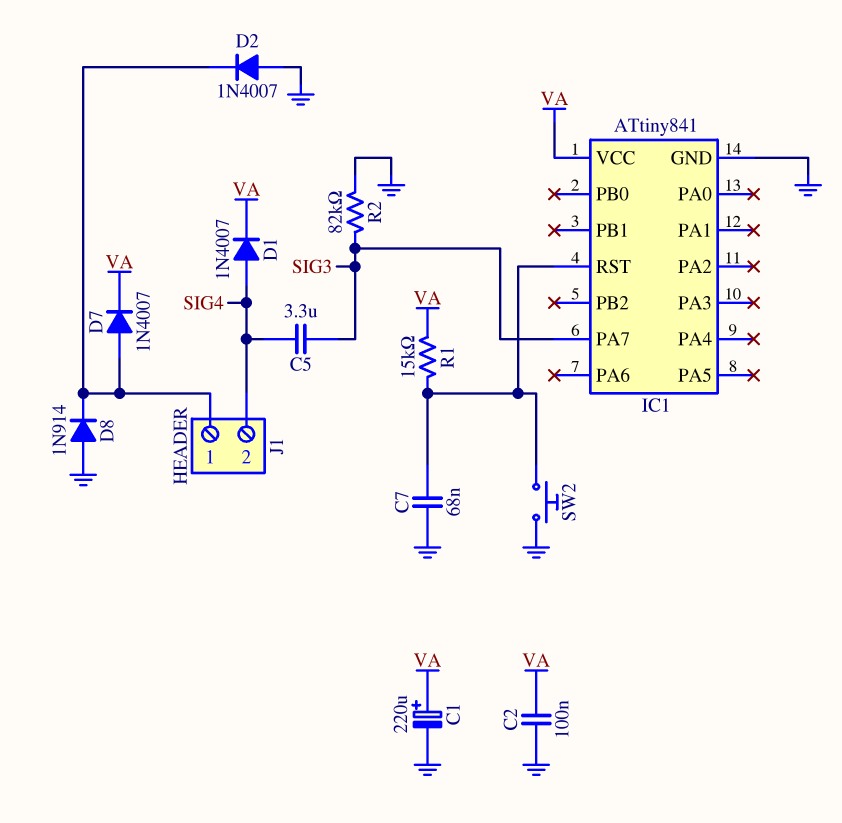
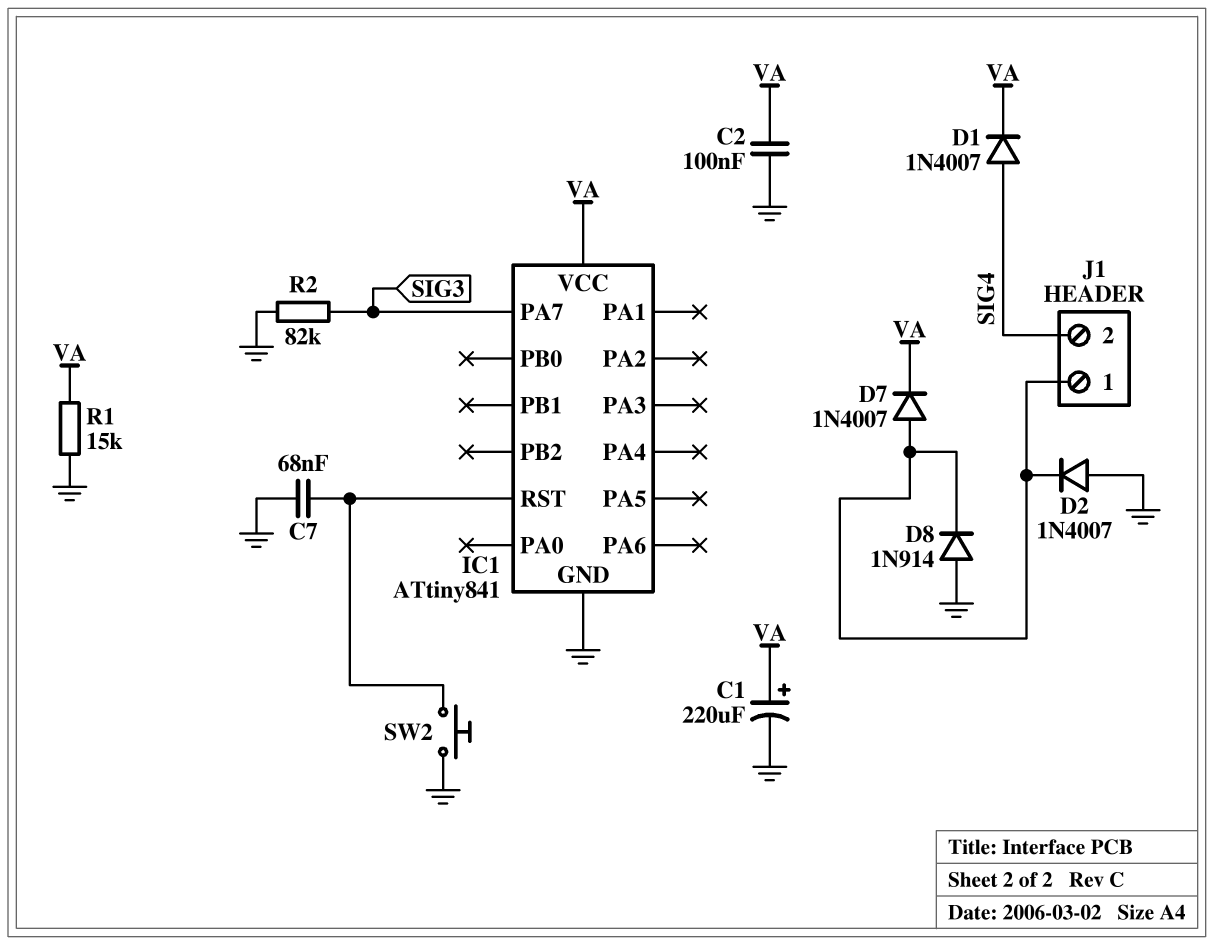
C5: 3.3uF (SIG3, SIG4) -> none
R1: 15k (IC1/RST, VA) -> 15k (GND, VA)

